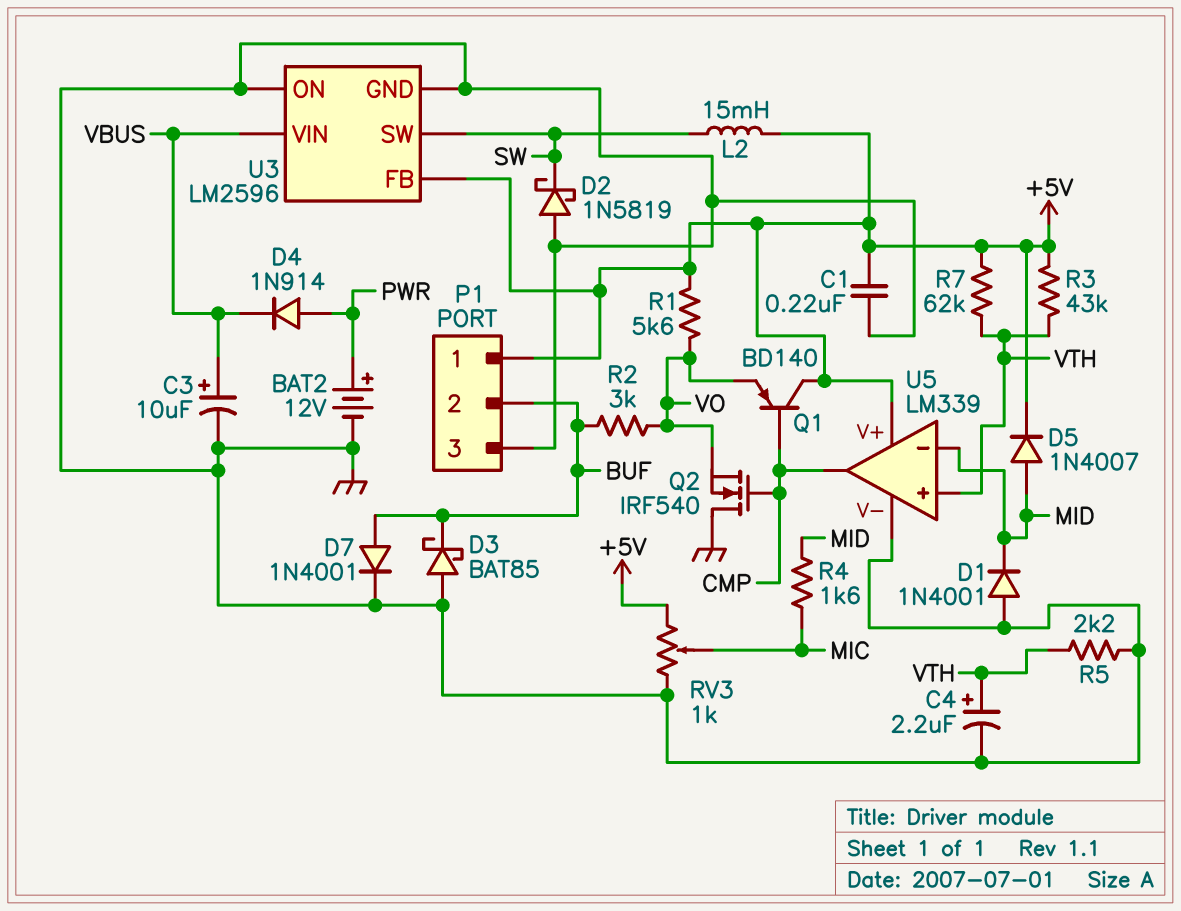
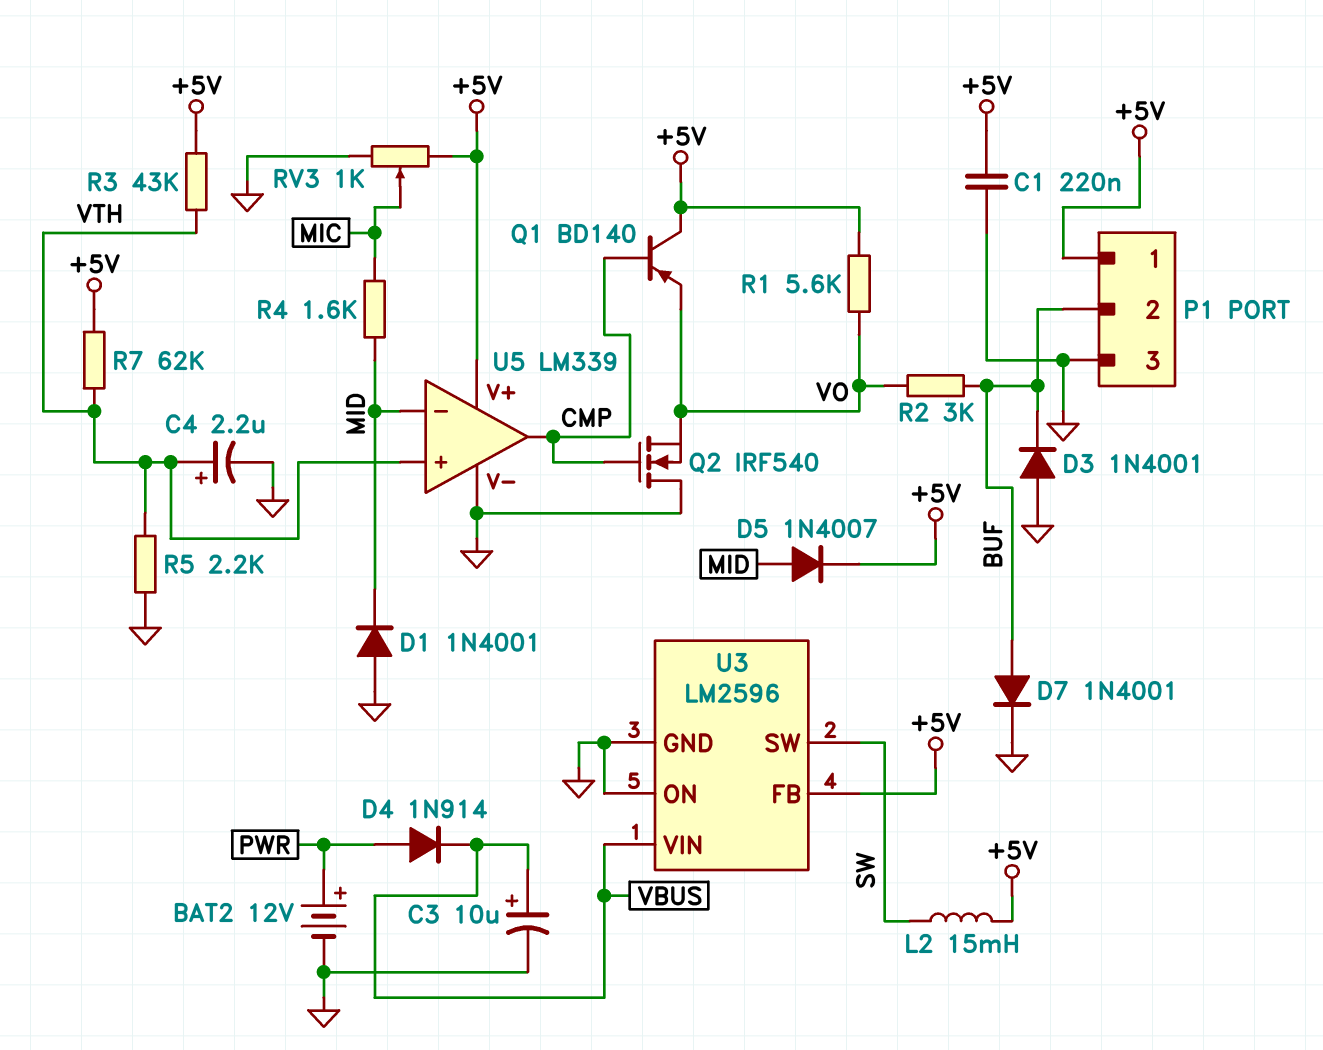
D2: schottky 1N5819 (A GND, K SW) -> none
D3: schottky BAT85 (A GND, K BUF) -> diode 1N4001 (A GND, K BUF)

